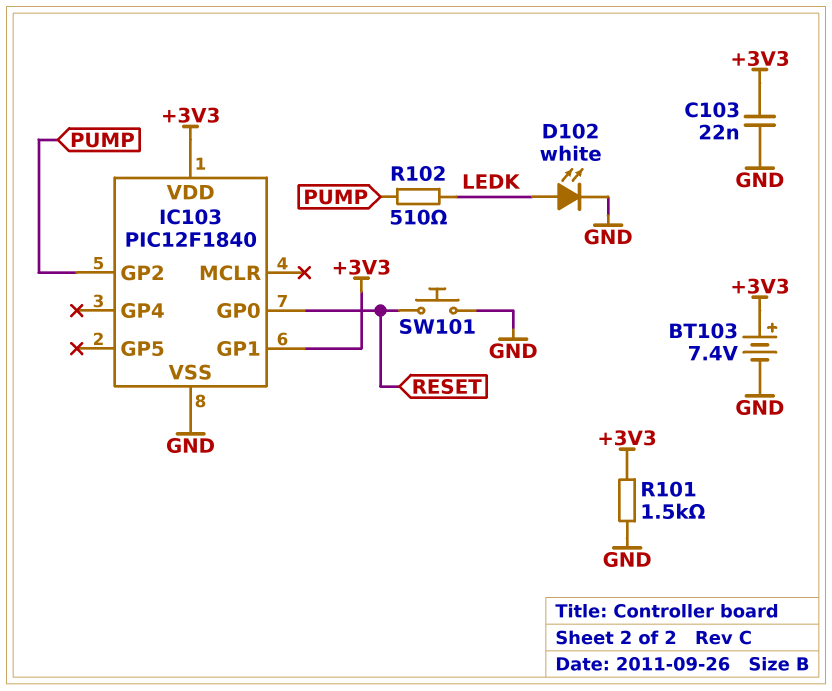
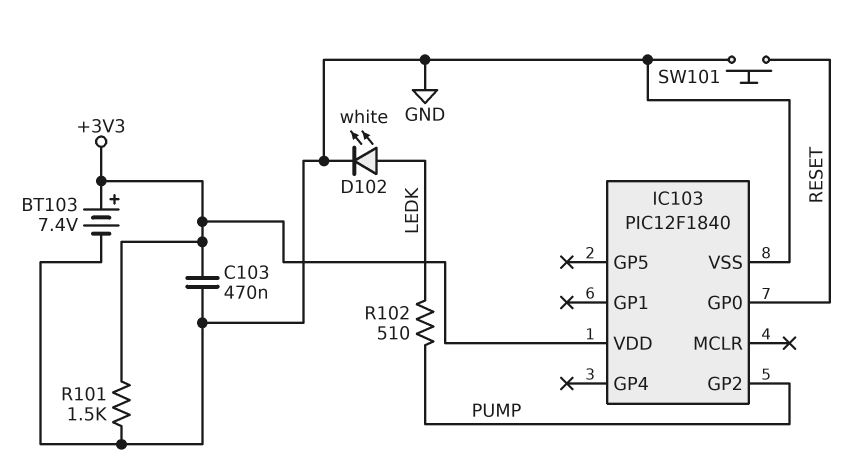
C103: 22nF (+3V3, GND) -> 470nF (+3V3, GND)
IC103 pin GP1: +3V3 -> none

